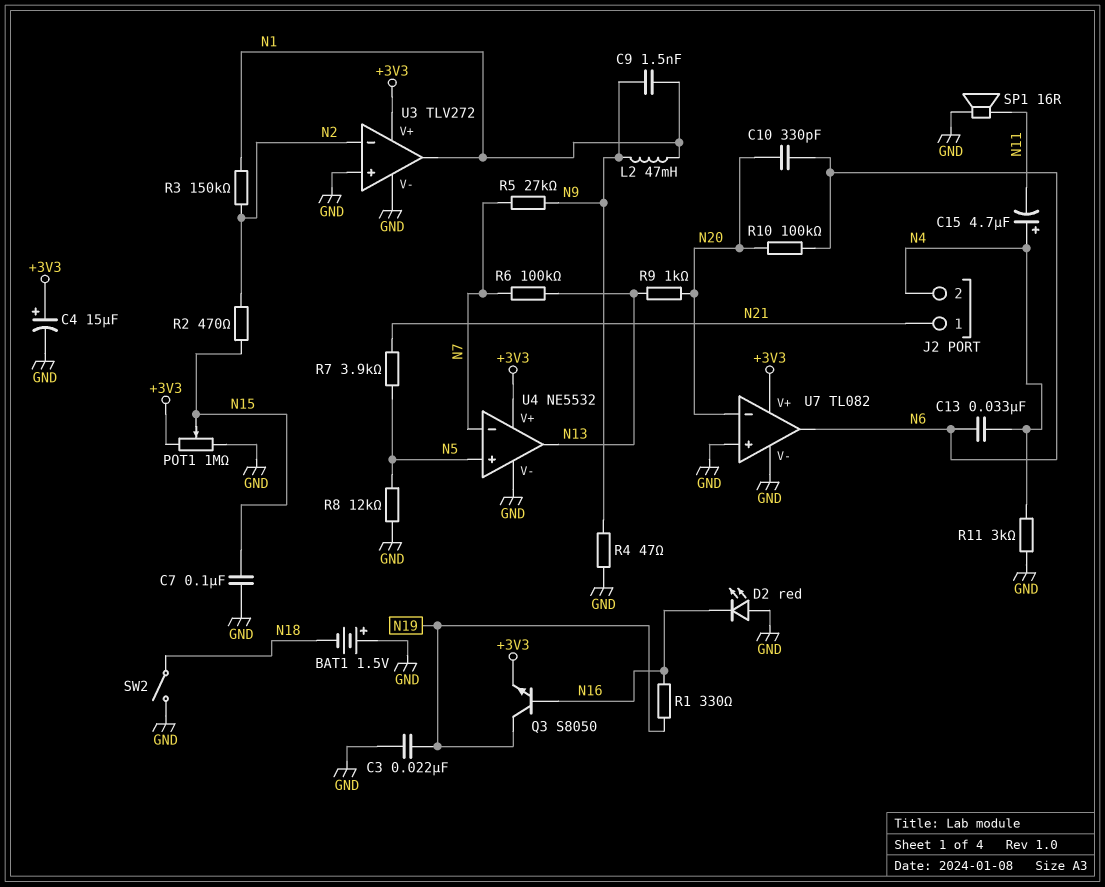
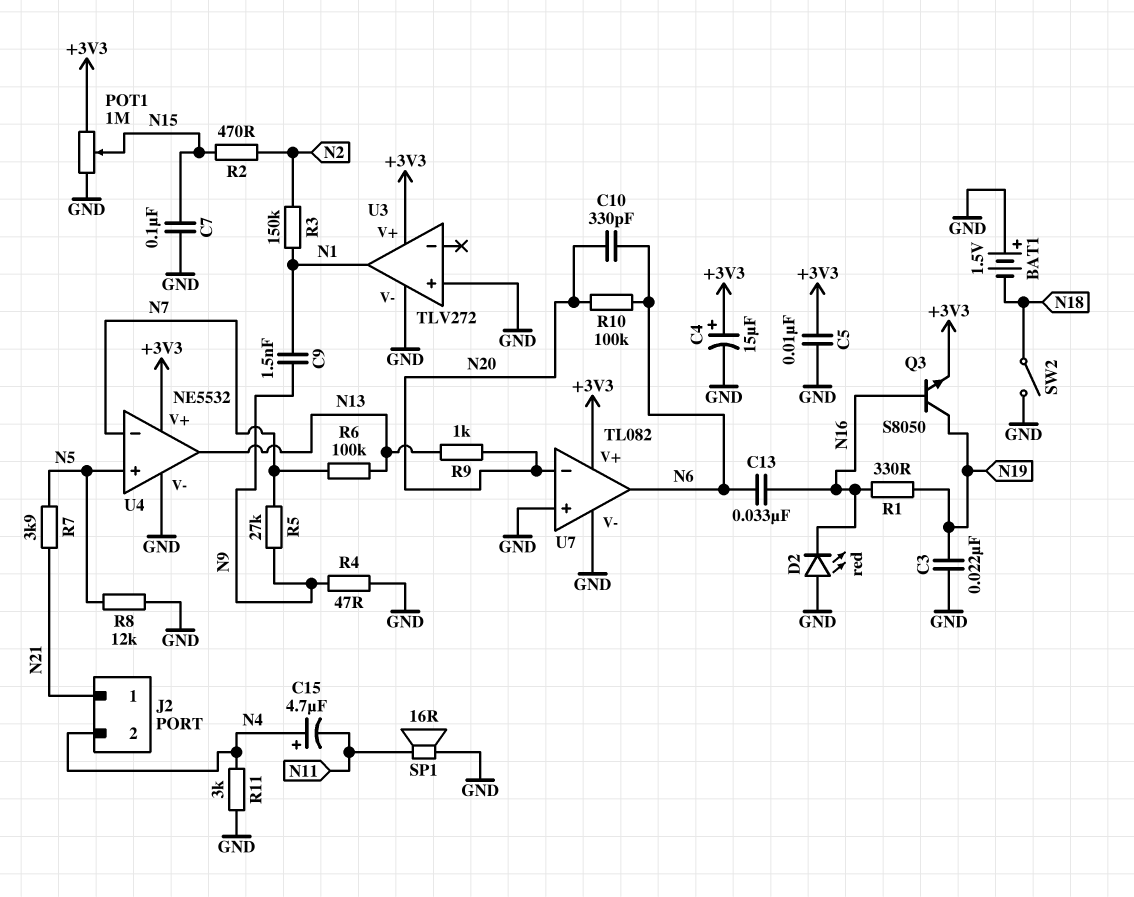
C5: none -> 10nF (+3V3, GND)
C13: 33nF (N4, N6) -> 33nF (N6, N16)
L2: 47mH (N1, N9) -> none
U3 pin in-: N2 -> none

